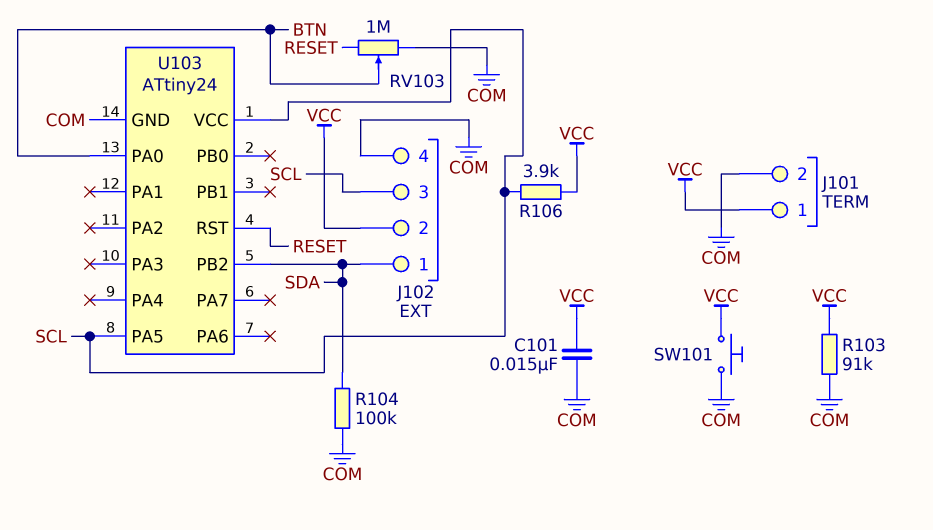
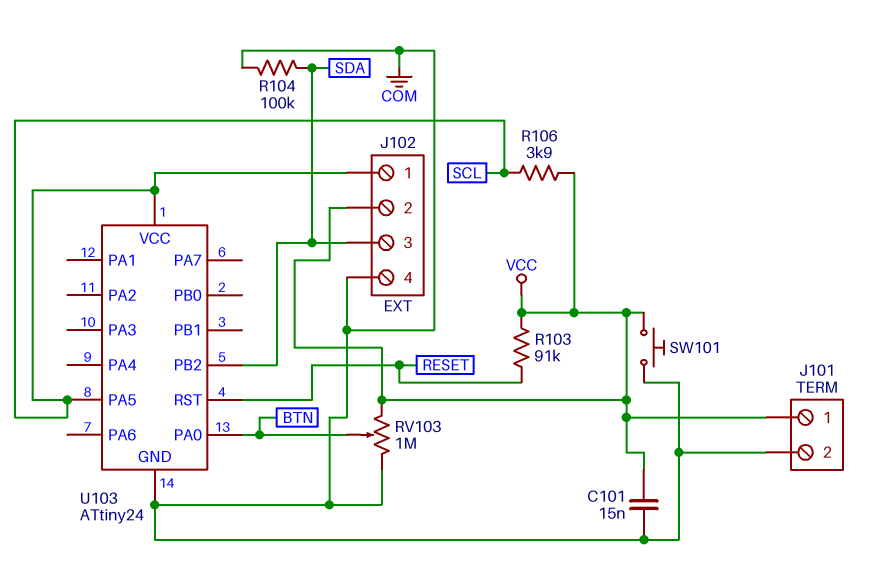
J102 pin 1: SDA -> SCL
J102 pin 3: SCL -> SDA
R103: 91k (COM, VCC) -> 91k (RESET, VCC)
RV103: 1M (COM, RESET, wiper BTN) -> 1M (COM, VCC, wiper BTN)

